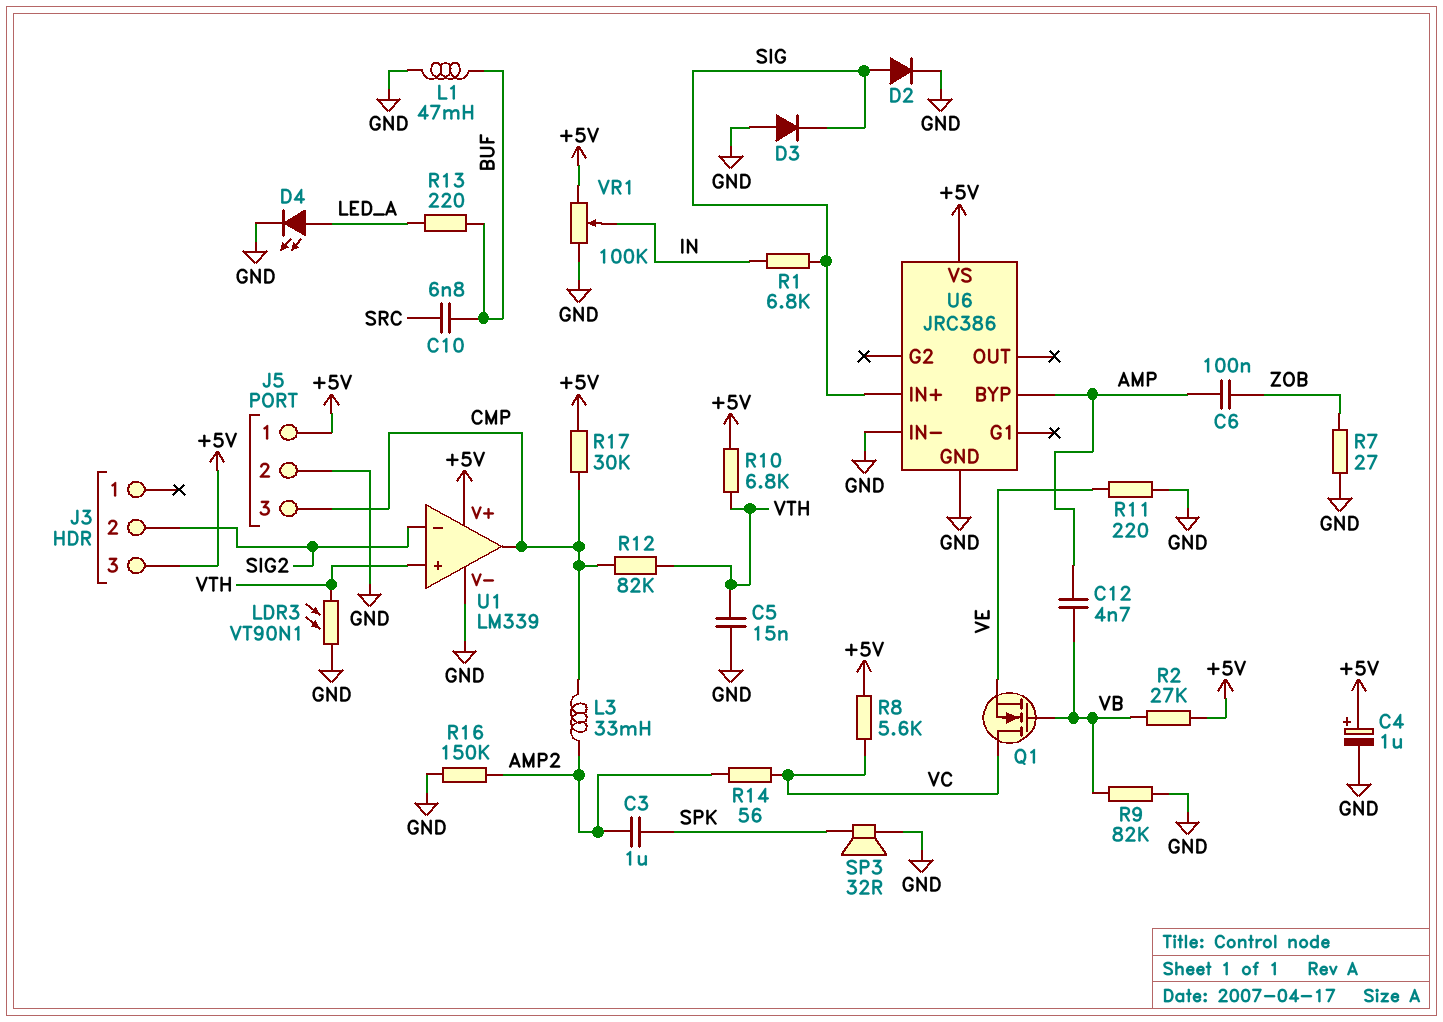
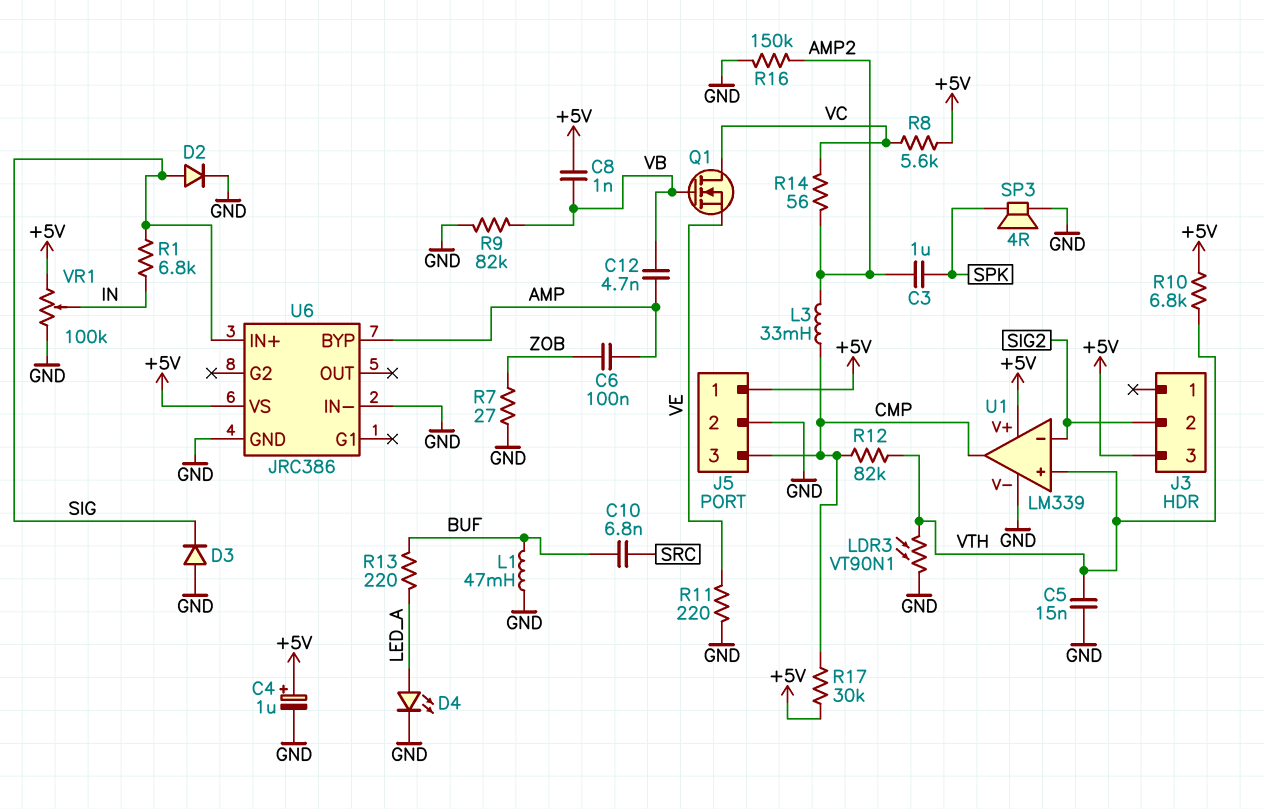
C8: none -> 1nF (+5V, VB)
R2: 27k (+5V, VB) -> none
SP3: speaker 32R (GND, SPK) -> speaker 4R (GND, SPK)

